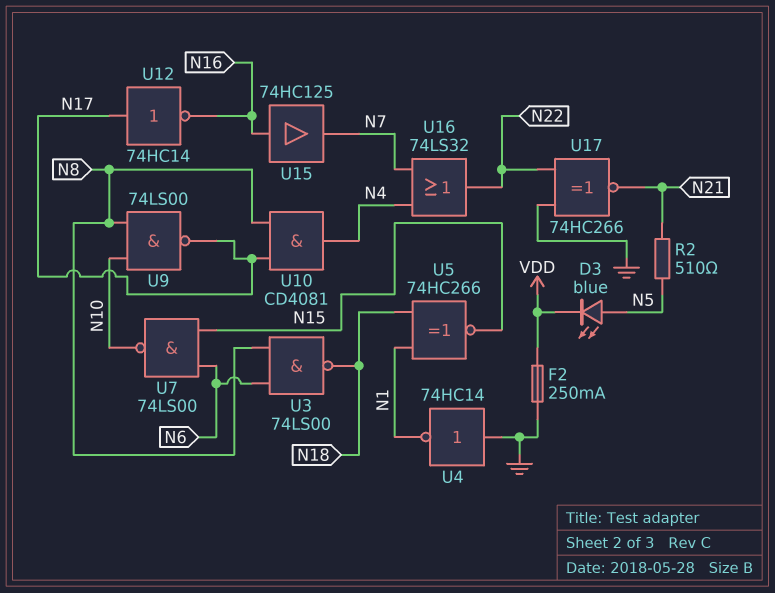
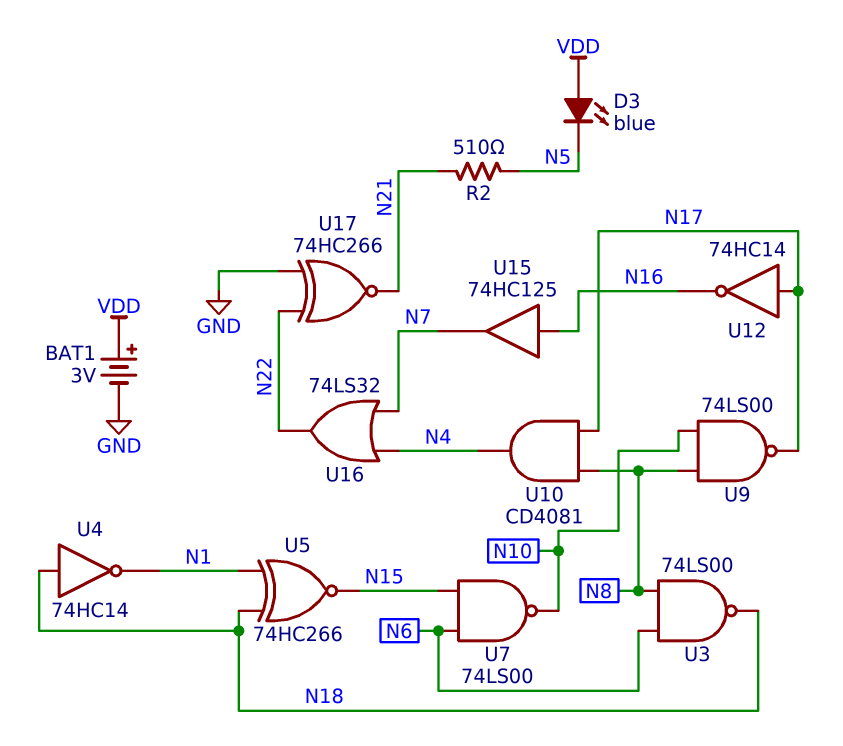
BAT1: none -> 3V (plus VDD, minus GND)
D3: LED blue (A N5, K VDD) -> LED blue (A VDD, K N5)
F2: 250mA (GND, VDD) -> none
U4: NOT 74HC14 (in GND, out N1) -> NOT 74HC14 (in N18, out N1)

